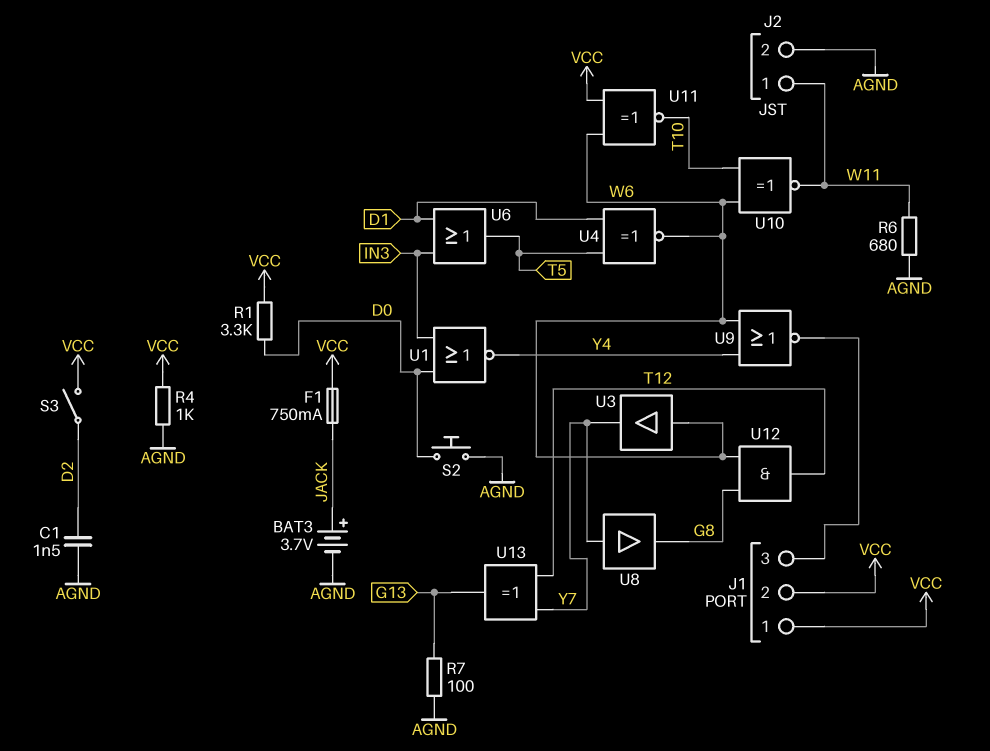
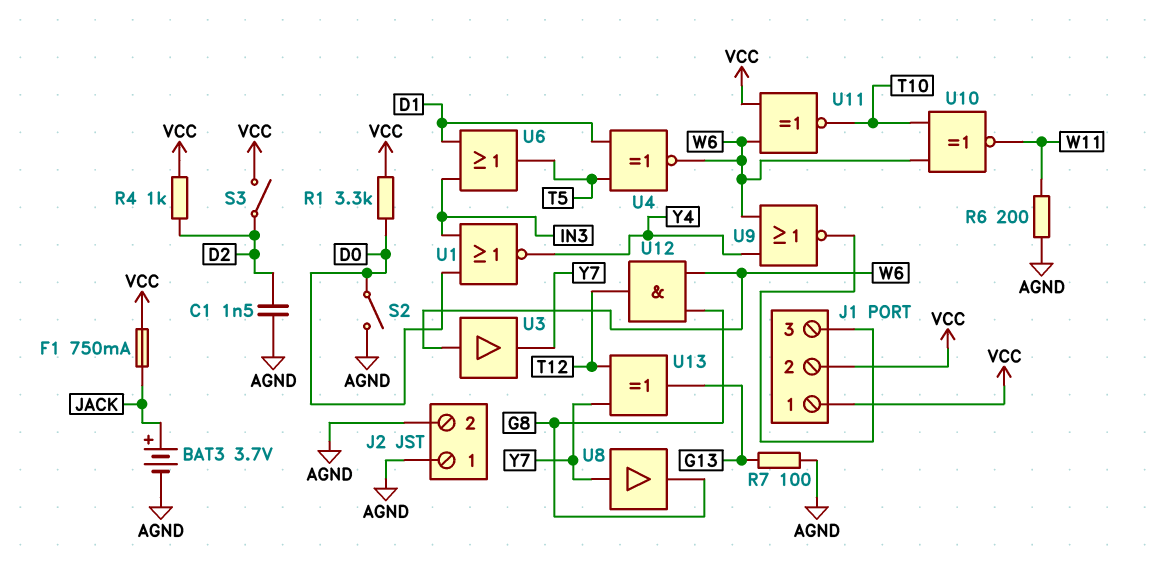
J2 pin 1: W11 -> AGND
R4: 1k (AGND, VCC) -> 1k (D2, VCC)
R6: 680 (AGND, W11) -> 200 (AGND, W11)
S2: button (AGND, D0) -> switch (AGND, D0)

